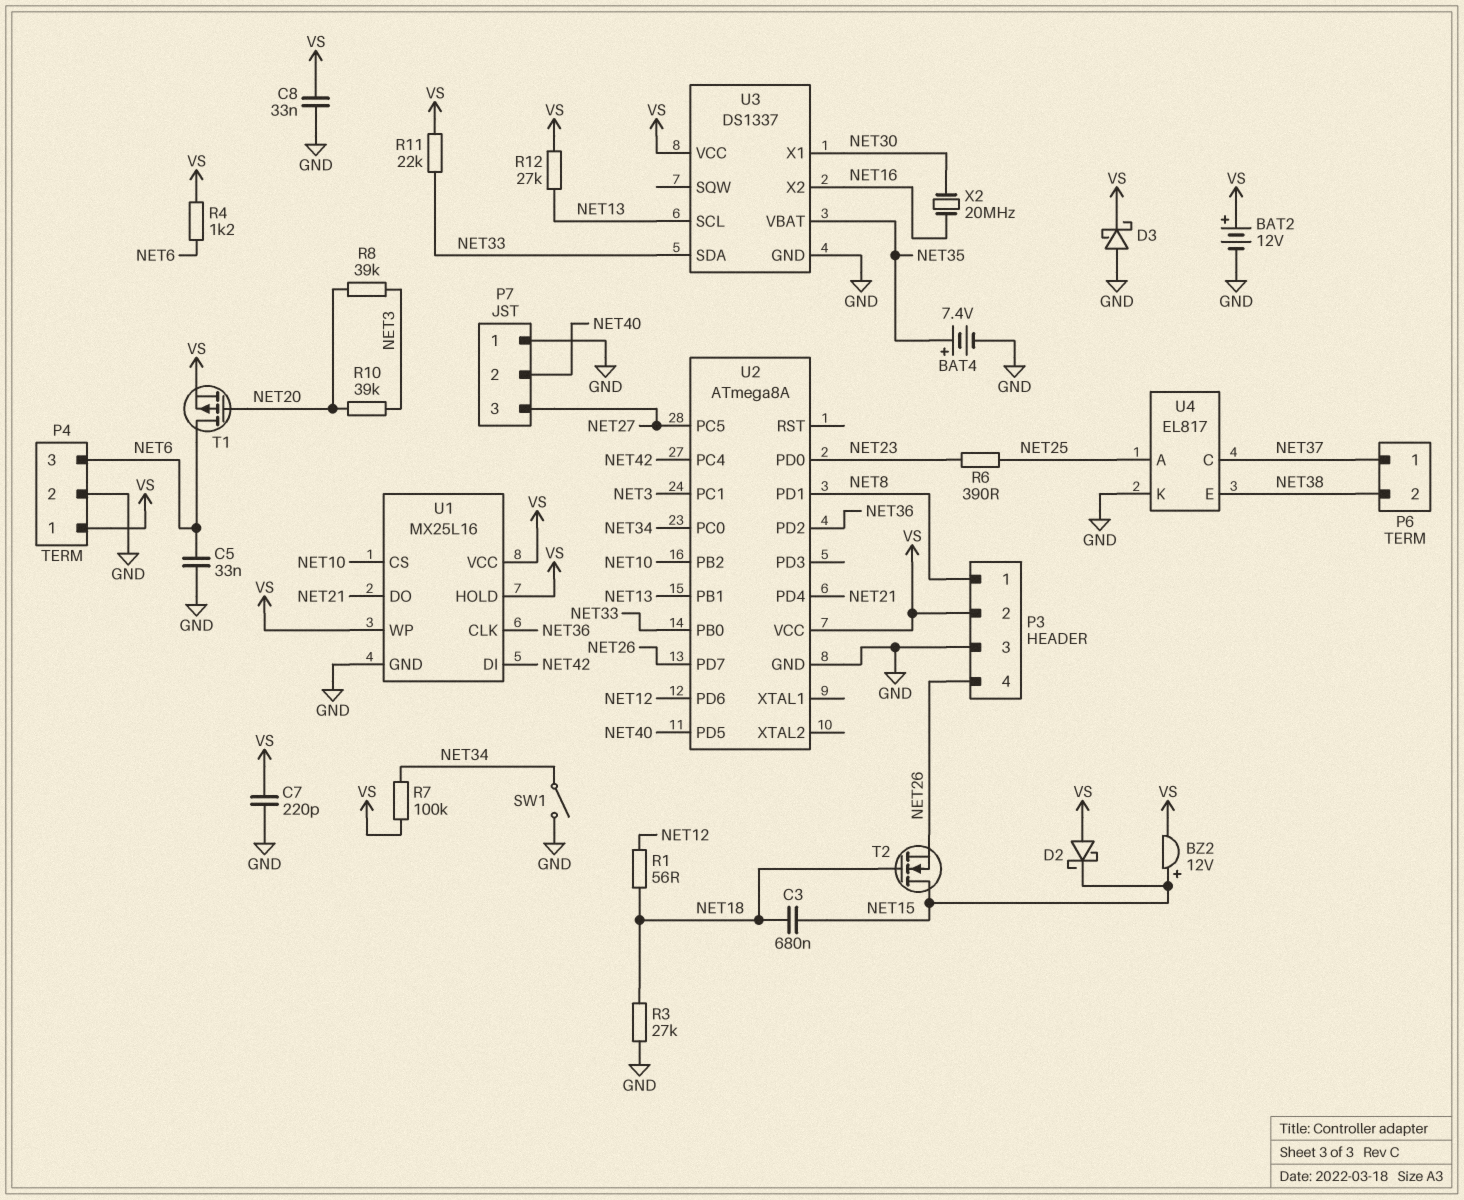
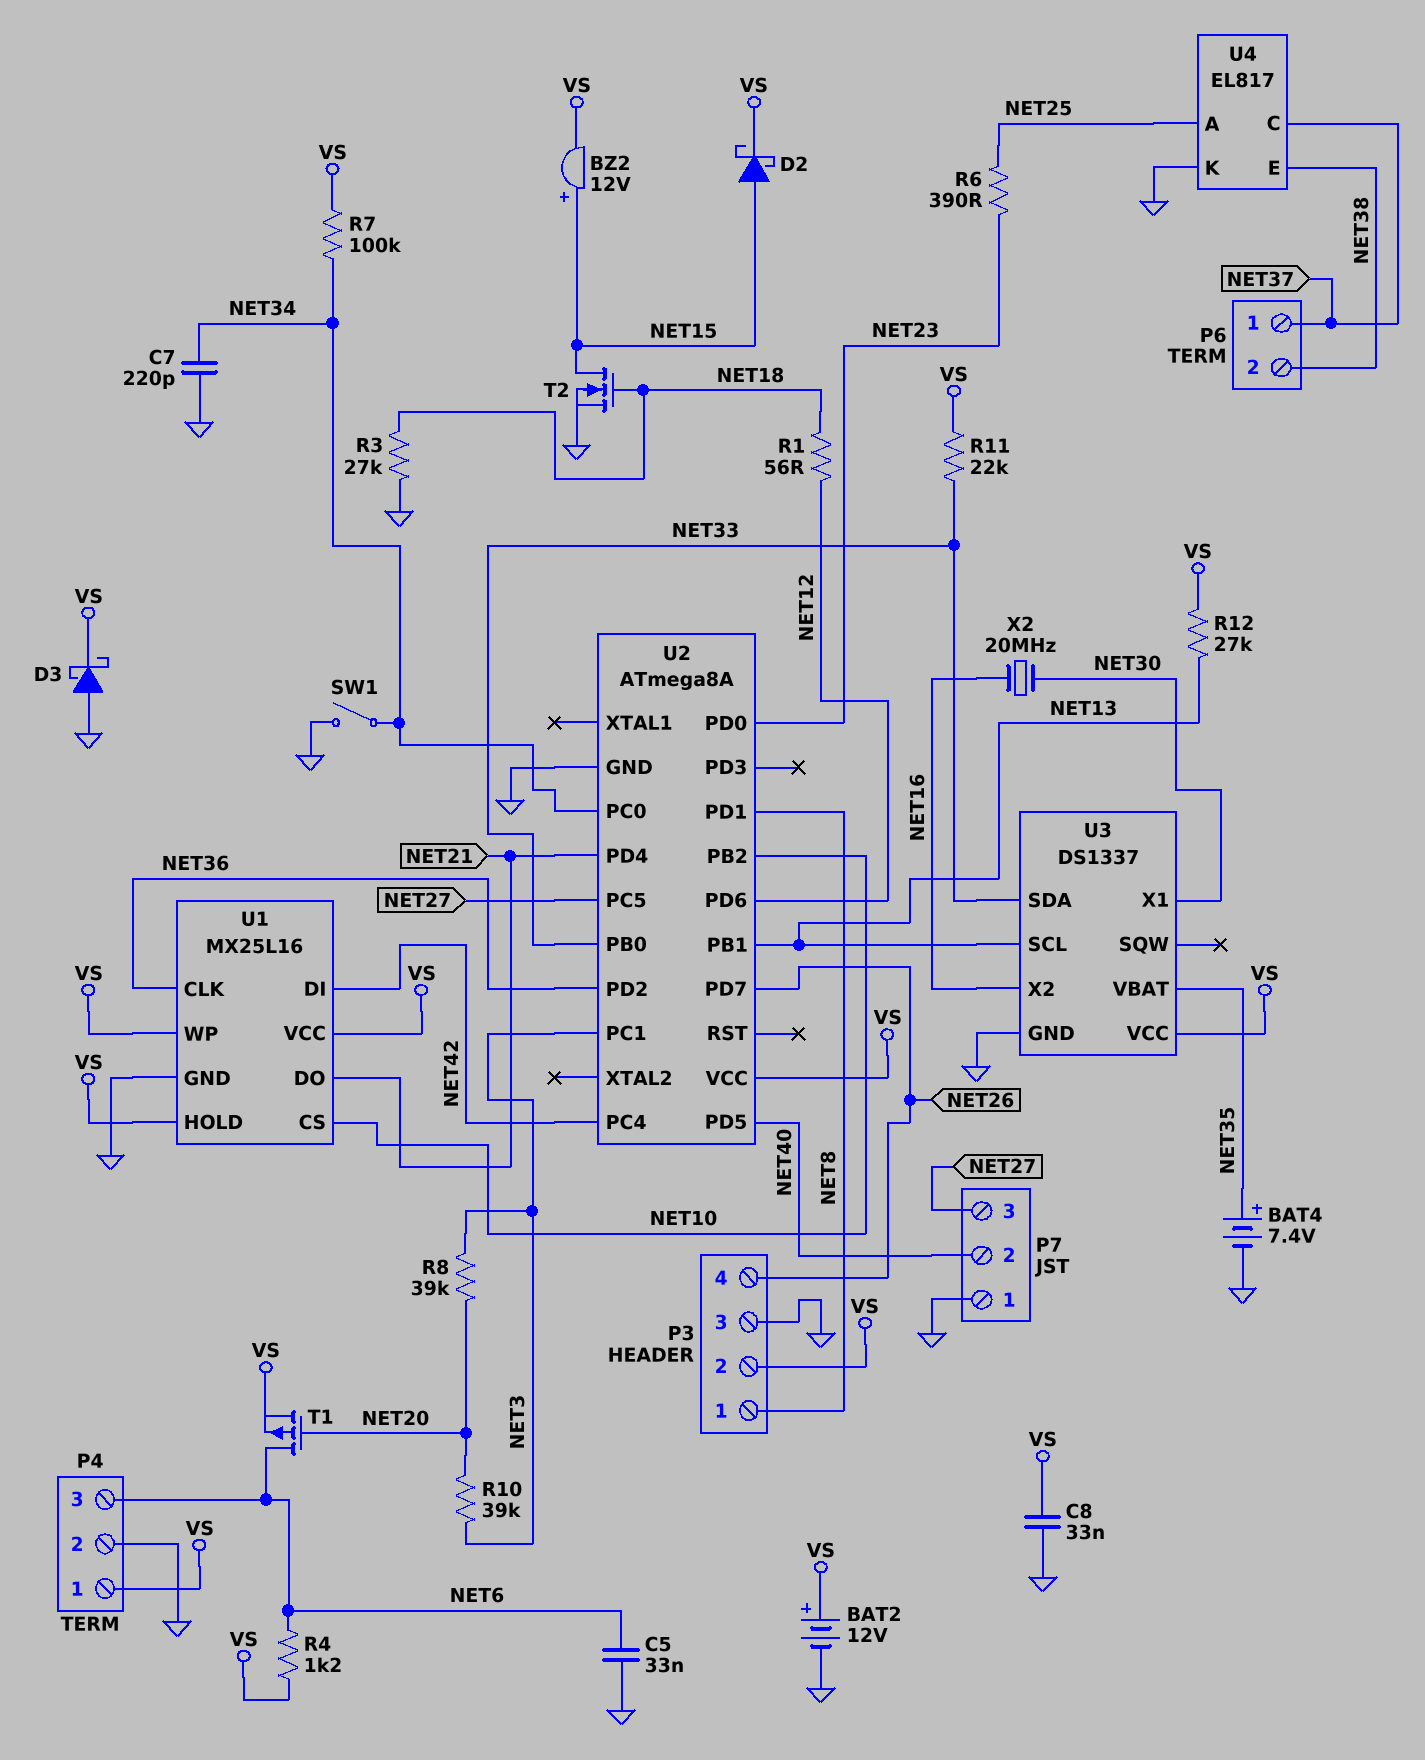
C3: 680nF (NET15, NET18) -> none
C7: 220pF (GND, VS) -> 220pF (GND, NET34)
D2: schottky (A VS, K NET15) -> schottky (A NET15, K VS)
T2: NMOS (G NET18, D NET15, S NET26) -> NMOS (G NET18, D NET15, S GND)

